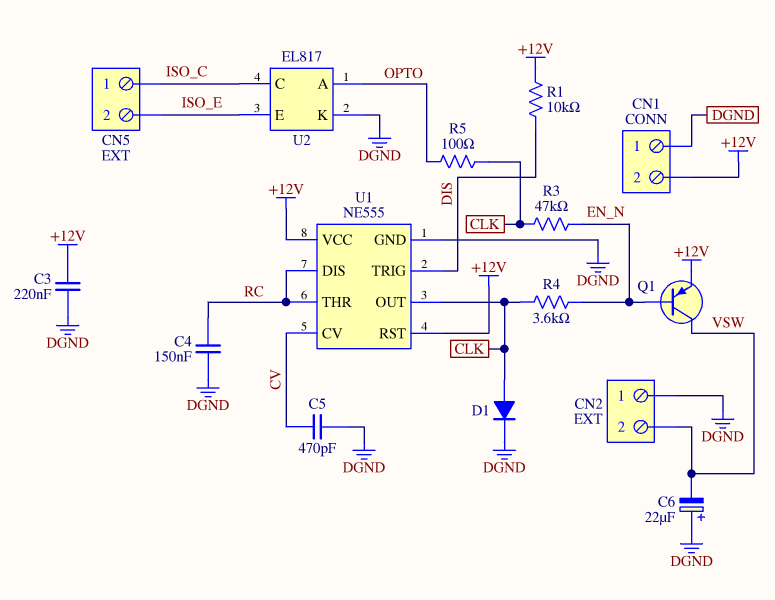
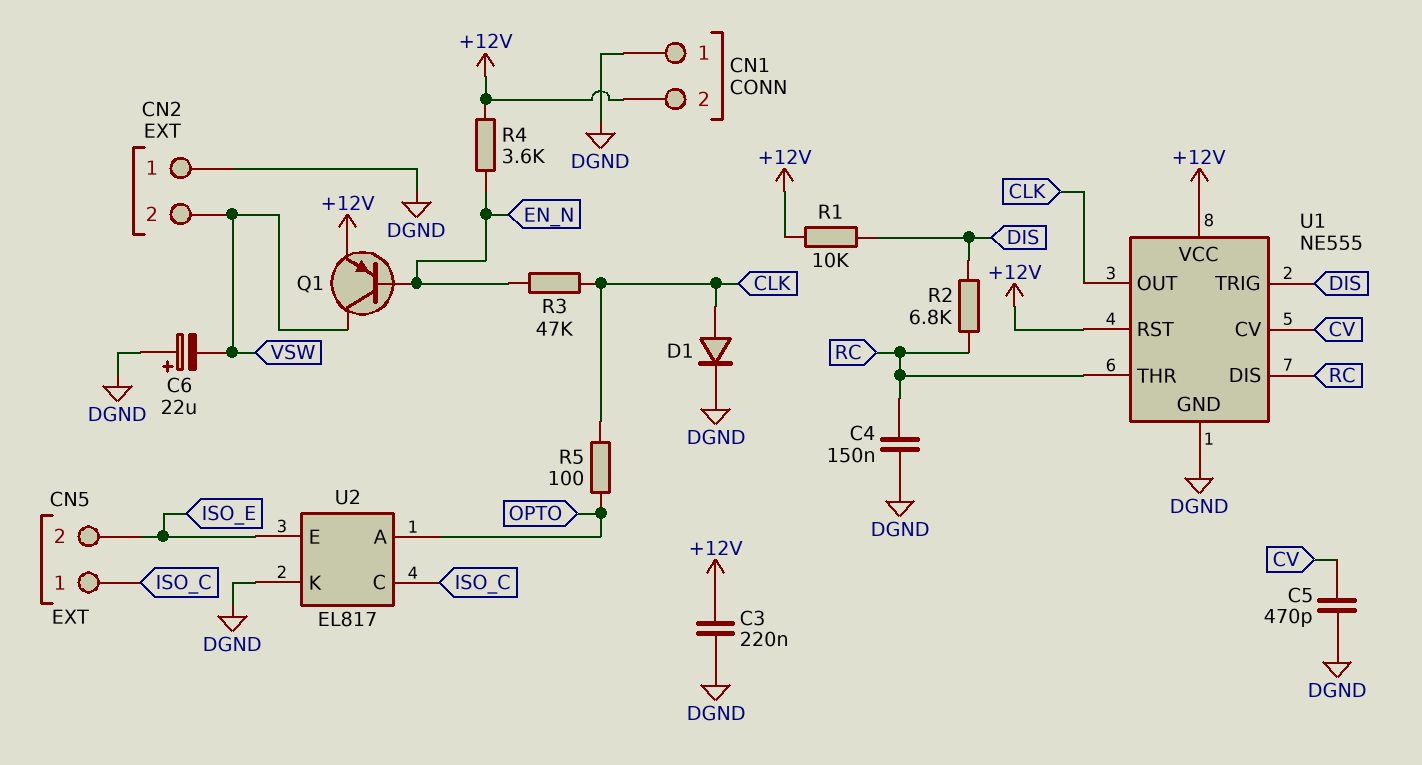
R2: none -> 6.8k (DIS, RC)
R4: 3.6k (CLK, EN_N) -> 3.6k (+12V, EN_N)

